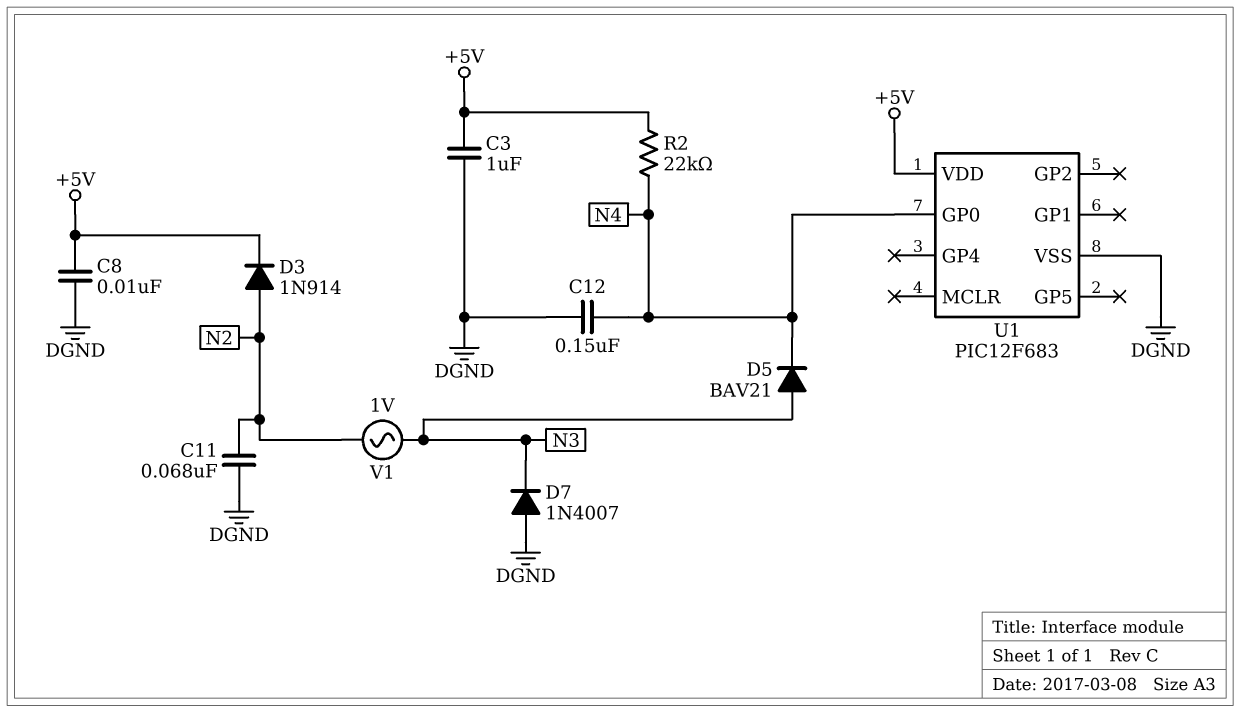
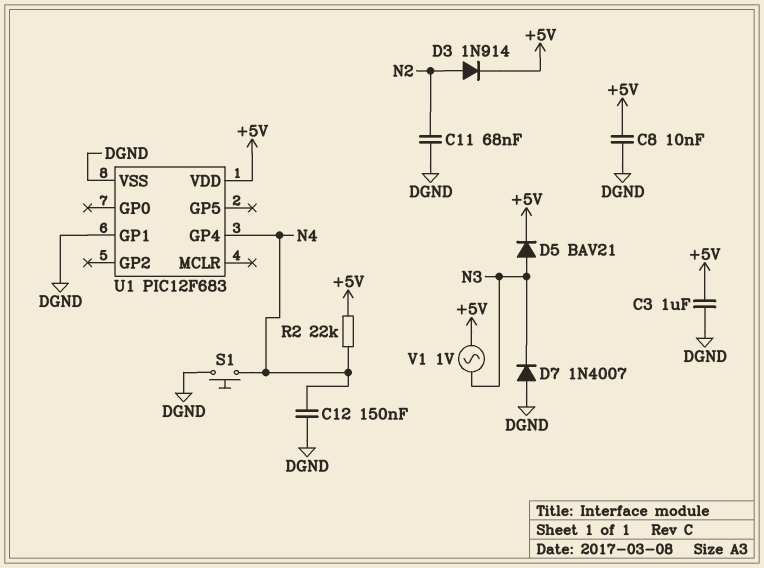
D5: diode BAV21 (A N3, K N4) -> diode BAV21 (A N3, K +5V)
S1: none -> button (DGND, N4)
U1 pin GP0: N4 -> none
U1 pin GP1: none -> DGND
U1 pin GP4: none -> N4
V1: AC 1V (N2, N3) -> AC 1V (+5V, N3)

